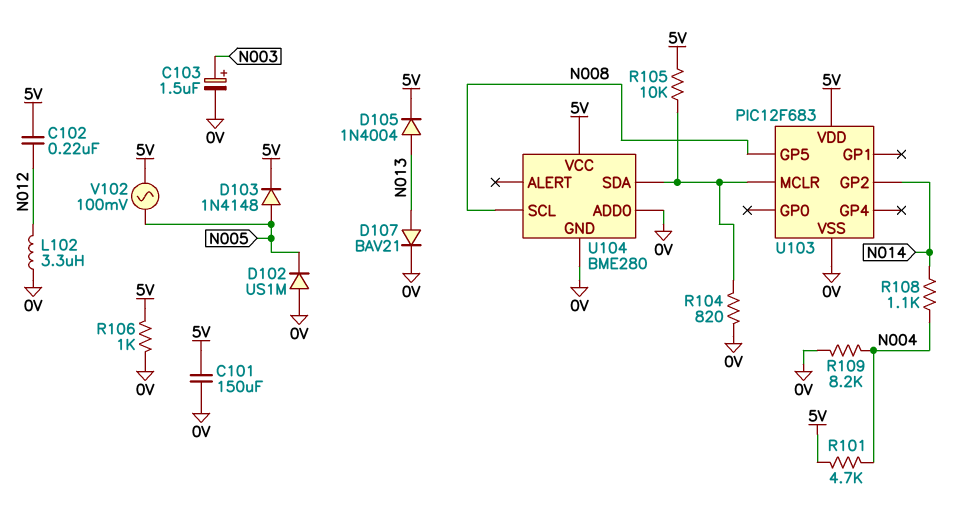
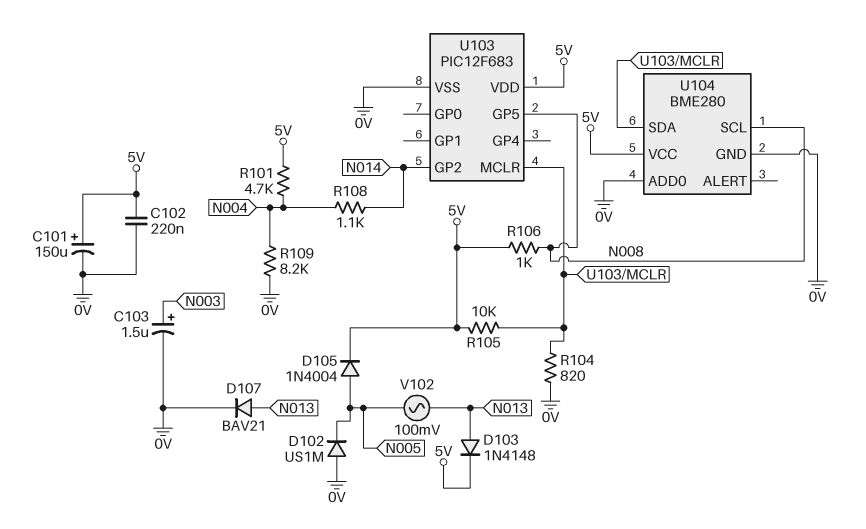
C101: 150uF (0V, 5V) -> 150uF (plus 5V, minus 0V)
C102: 220nF (5V, N012) -> 220nF (0V, 5V)
D103: diode 1N4148 (A N005, K 5V) -> diode 1N4148 (A N013, K 5V)
D105: diode 1N4004 (A N013, K 5V) -> diode 1N4004 (A N005, K 5V)
L102: 3.3uH (0V, N012) -> none
R106: 1k (0V, 5V) -> 1k (5V, N008)
V102: AC 100mV (5V, N005) -> AC 100mV (N005, N013)

